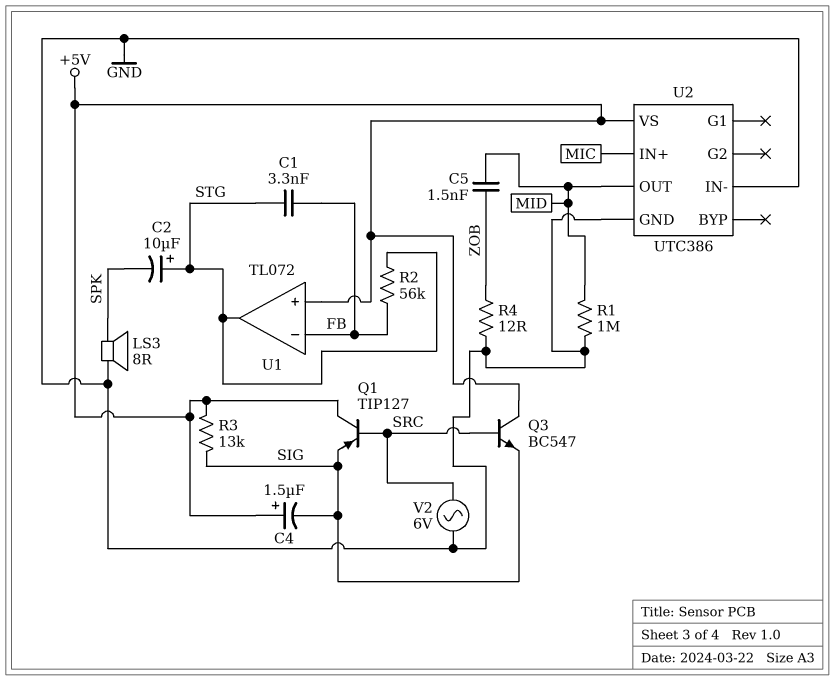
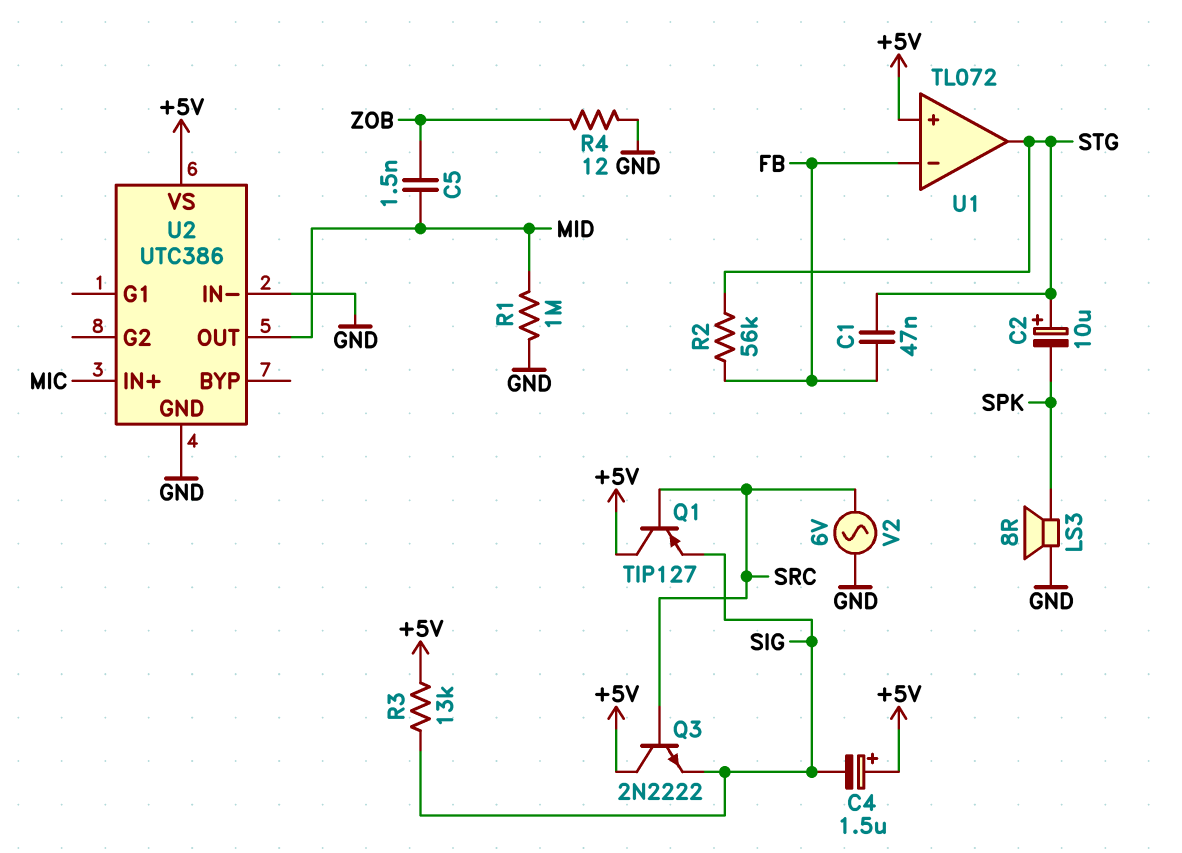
C1: 3.3nF (FB, STG) -> 47nF (FB, STG)
Q3: NPN BC547 (B SRC, C +5V, E SIG) -> NPN 2N2222 (B SRC, C +5V, E SIG)

